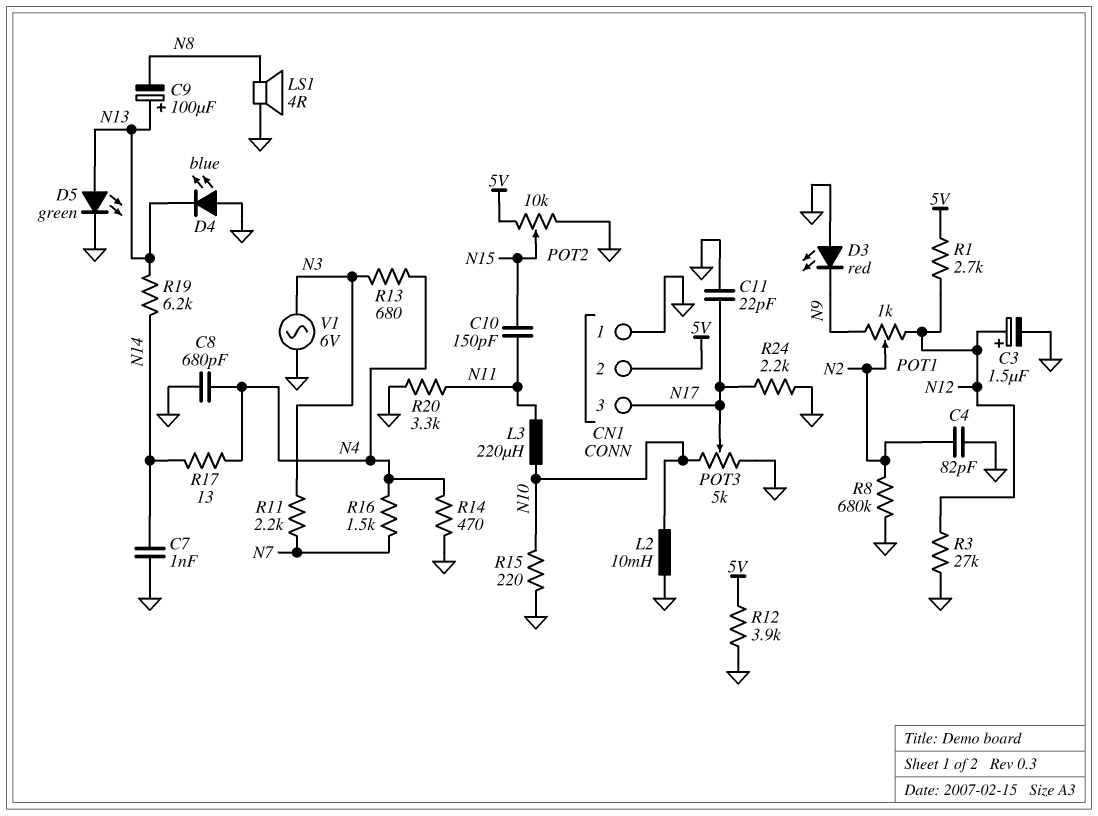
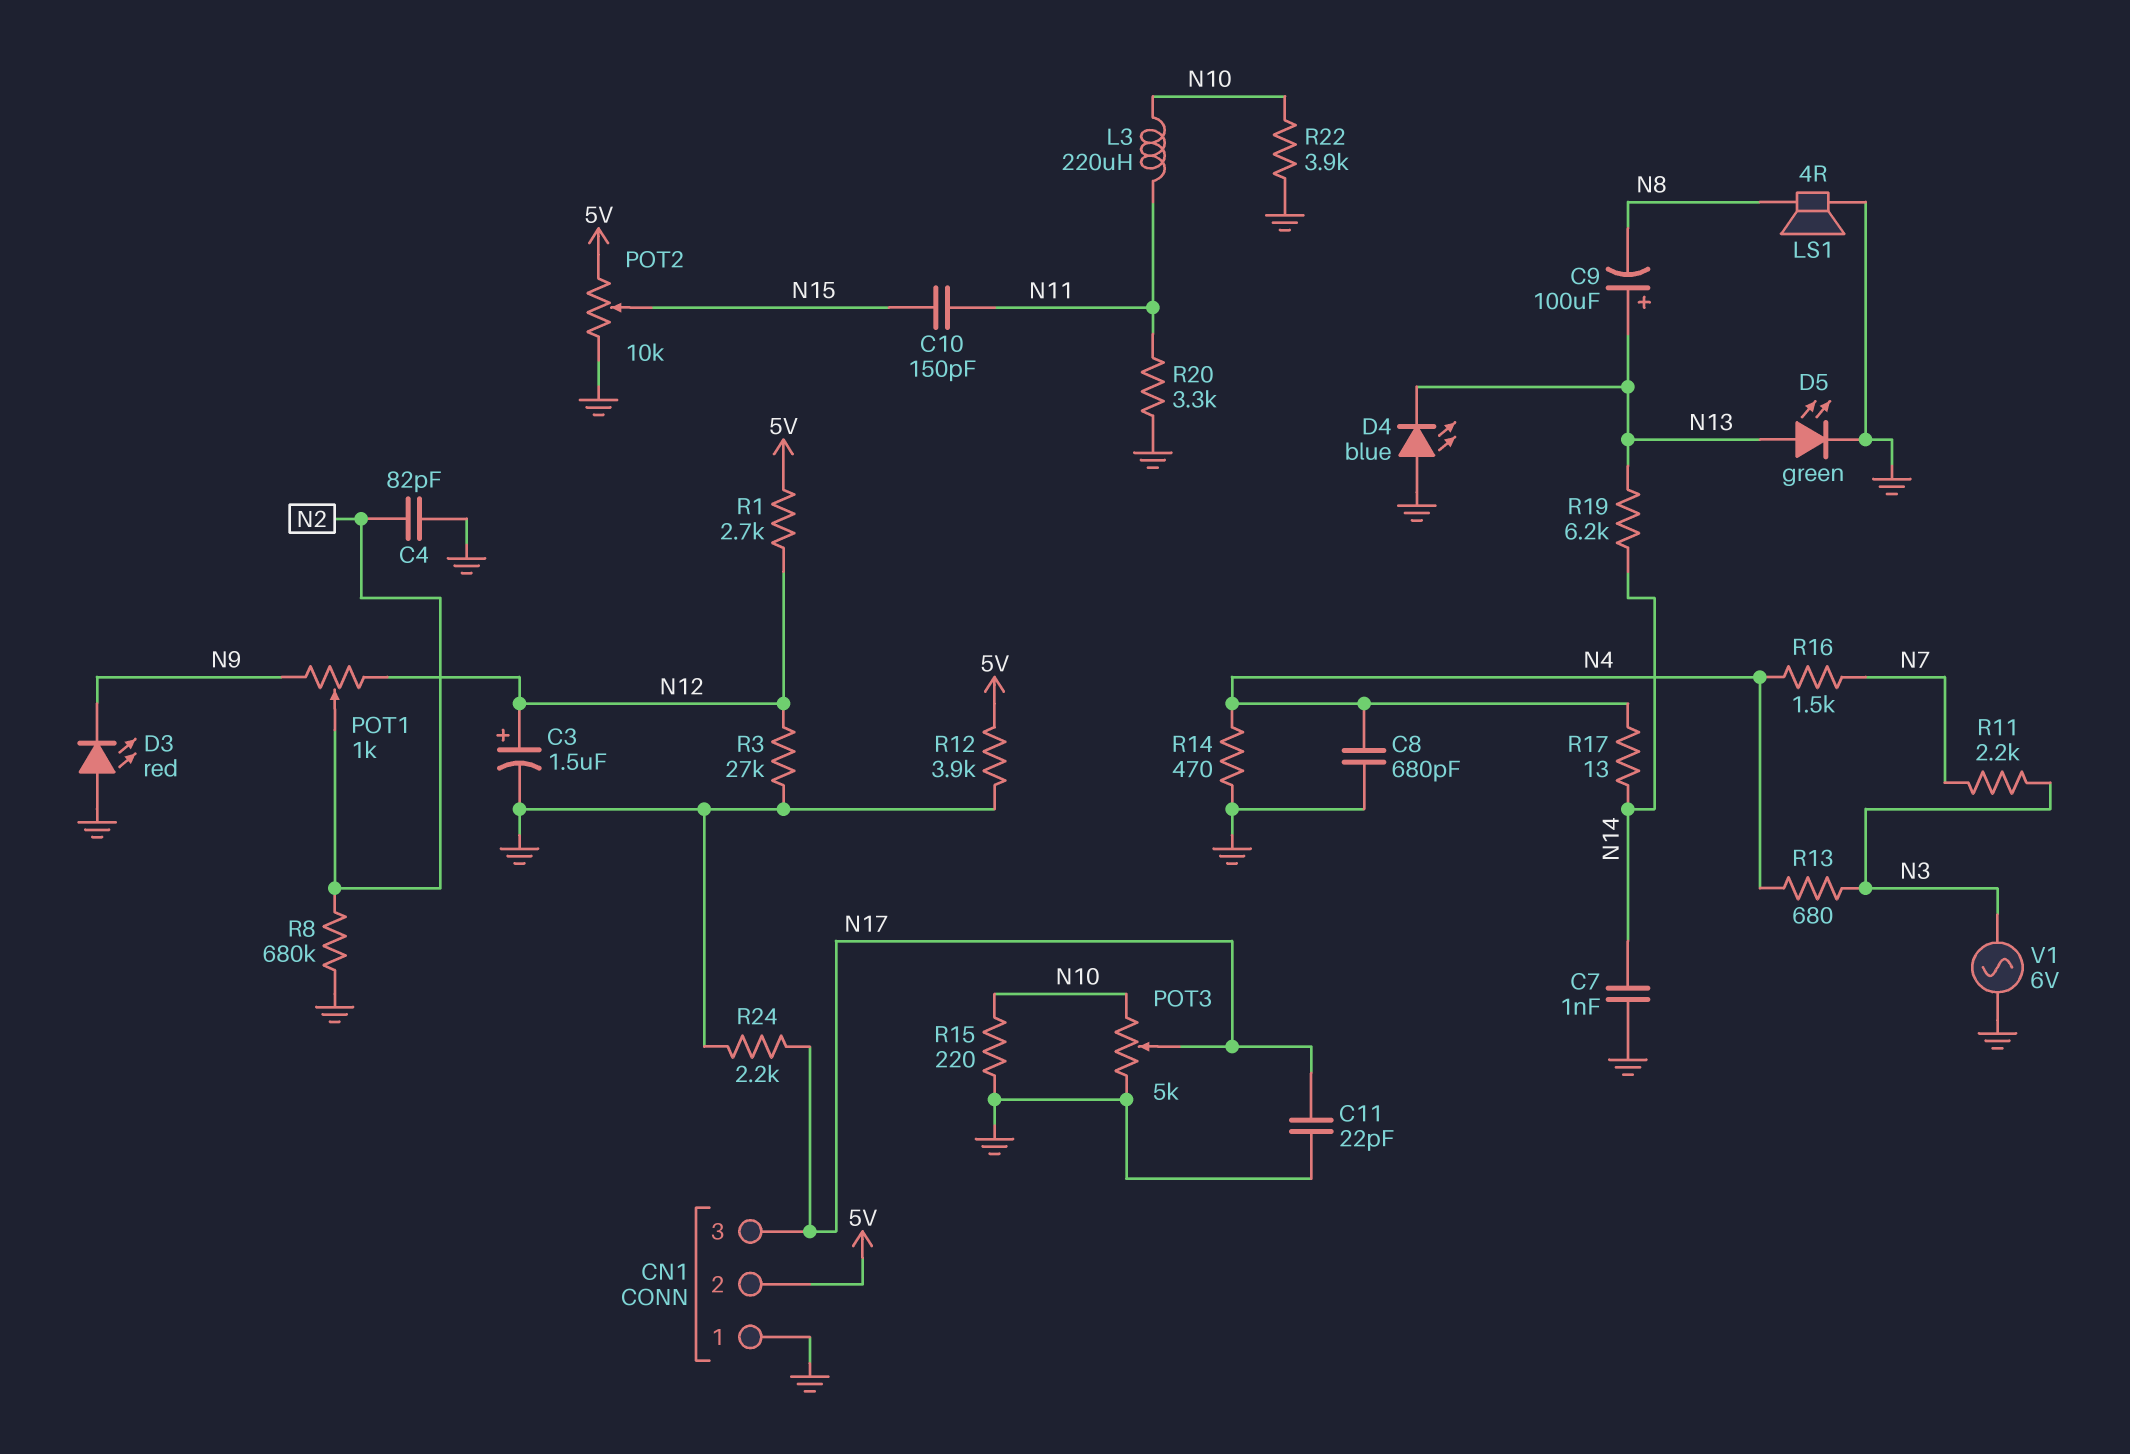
L2: 10mH (GND, N10) -> none
R22: none -> 3.9k (GND, N10)

